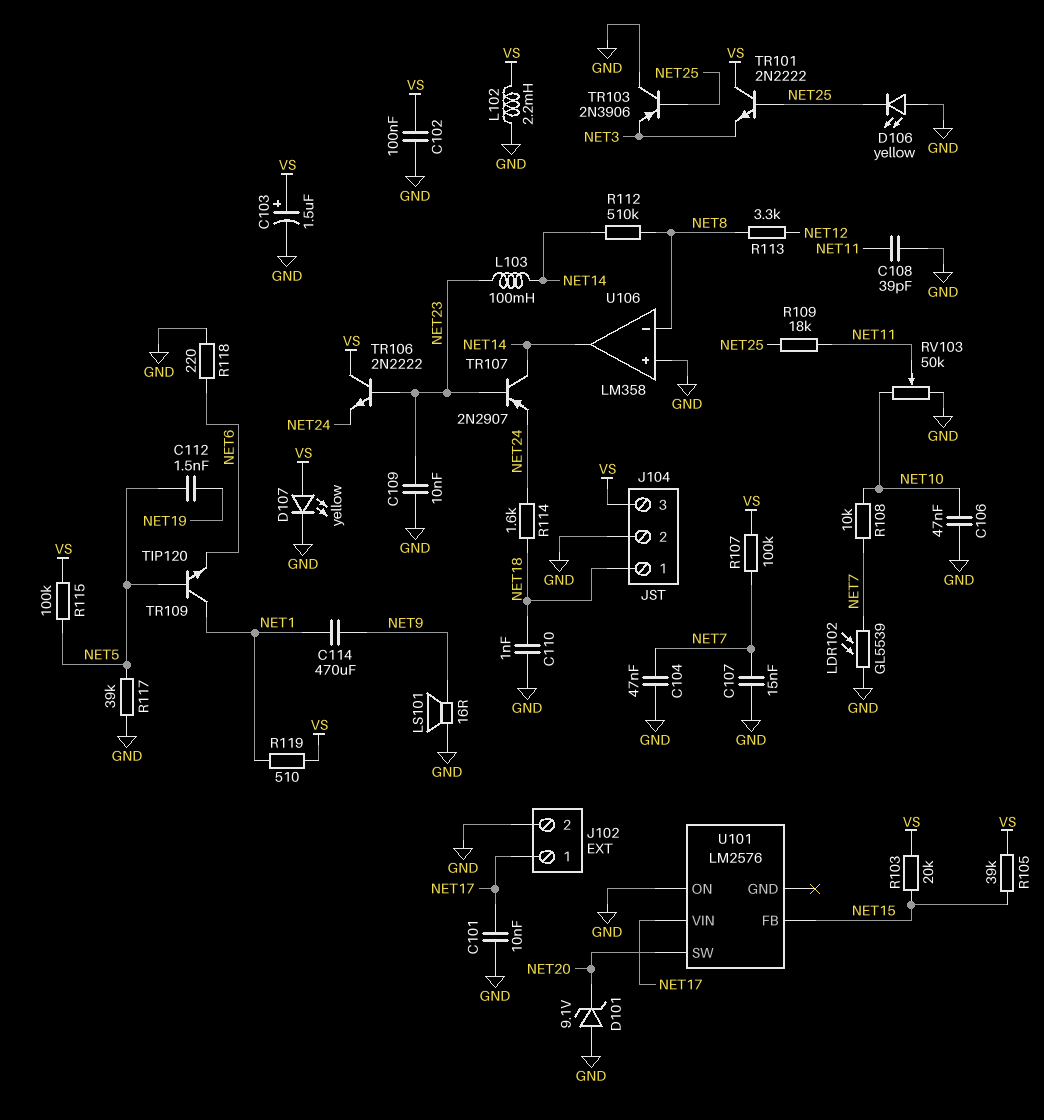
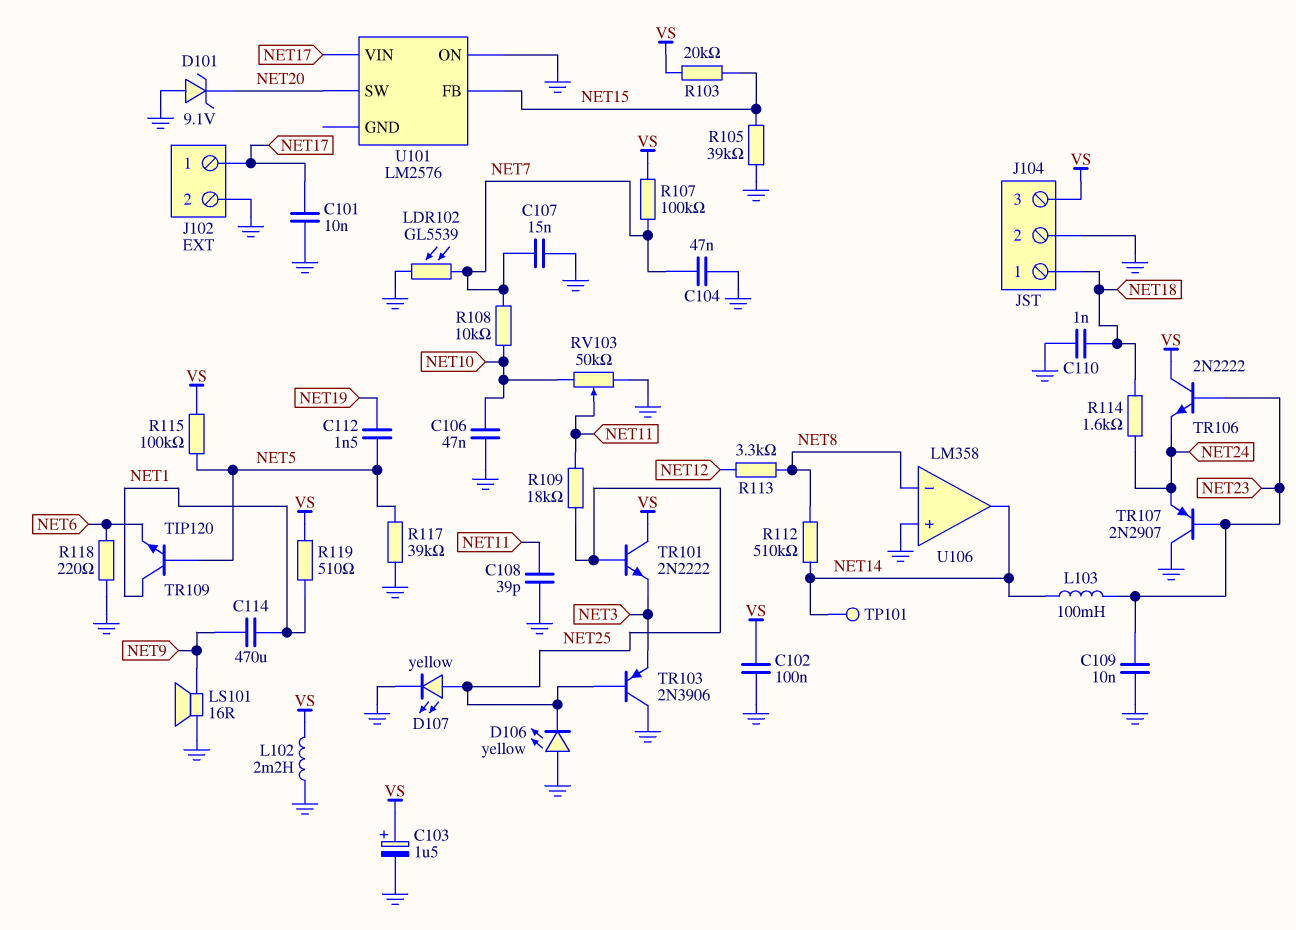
D107: LED yellow (A VS, K GND) -> LED yellow (A NET25, K GND)
R105: 39k (NET15, VS) -> 39k (GND, NET15)
TP101: none -> test point (NET14)
TR107: PNP 2N2907 (B NET23, C NET14, E NET24) -> PNP 2N2907 (B NET23, C GND, E NET24)

